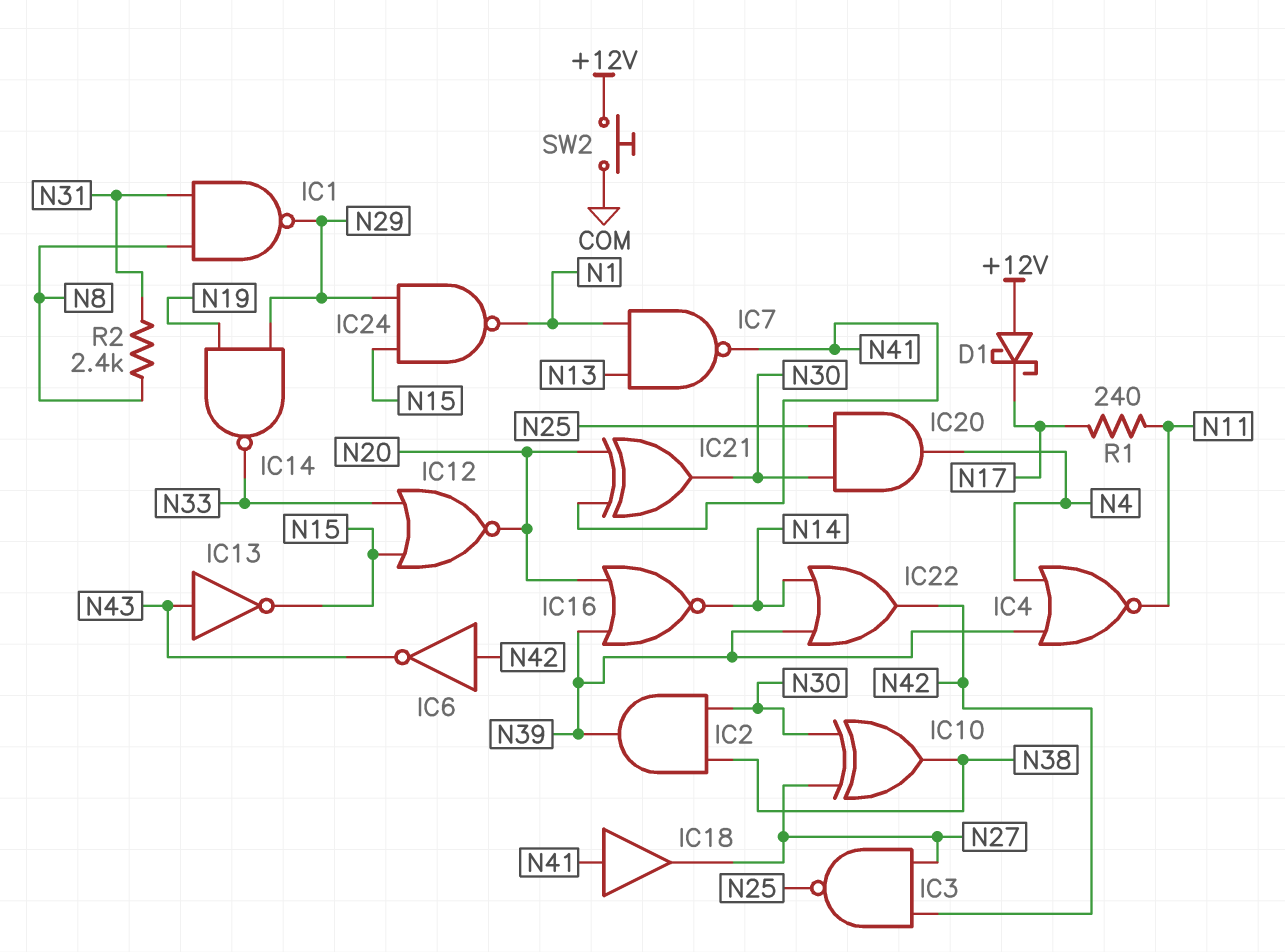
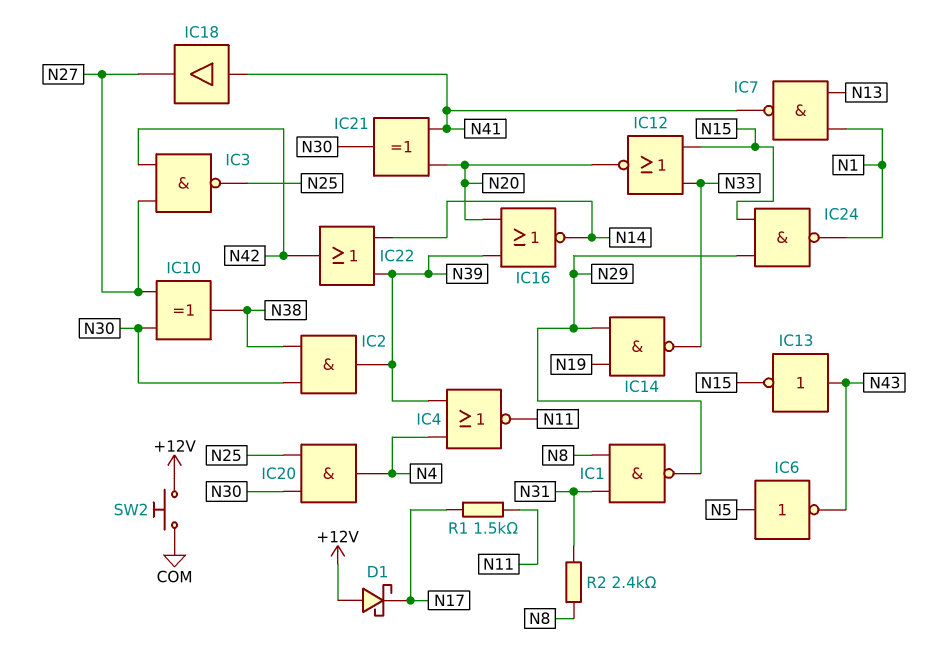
IC6: NOT (in N42, out N43) -> NOT (in N5, out N43)
R1: 240 (N11, N17) -> 1.5k (N11, N17)

